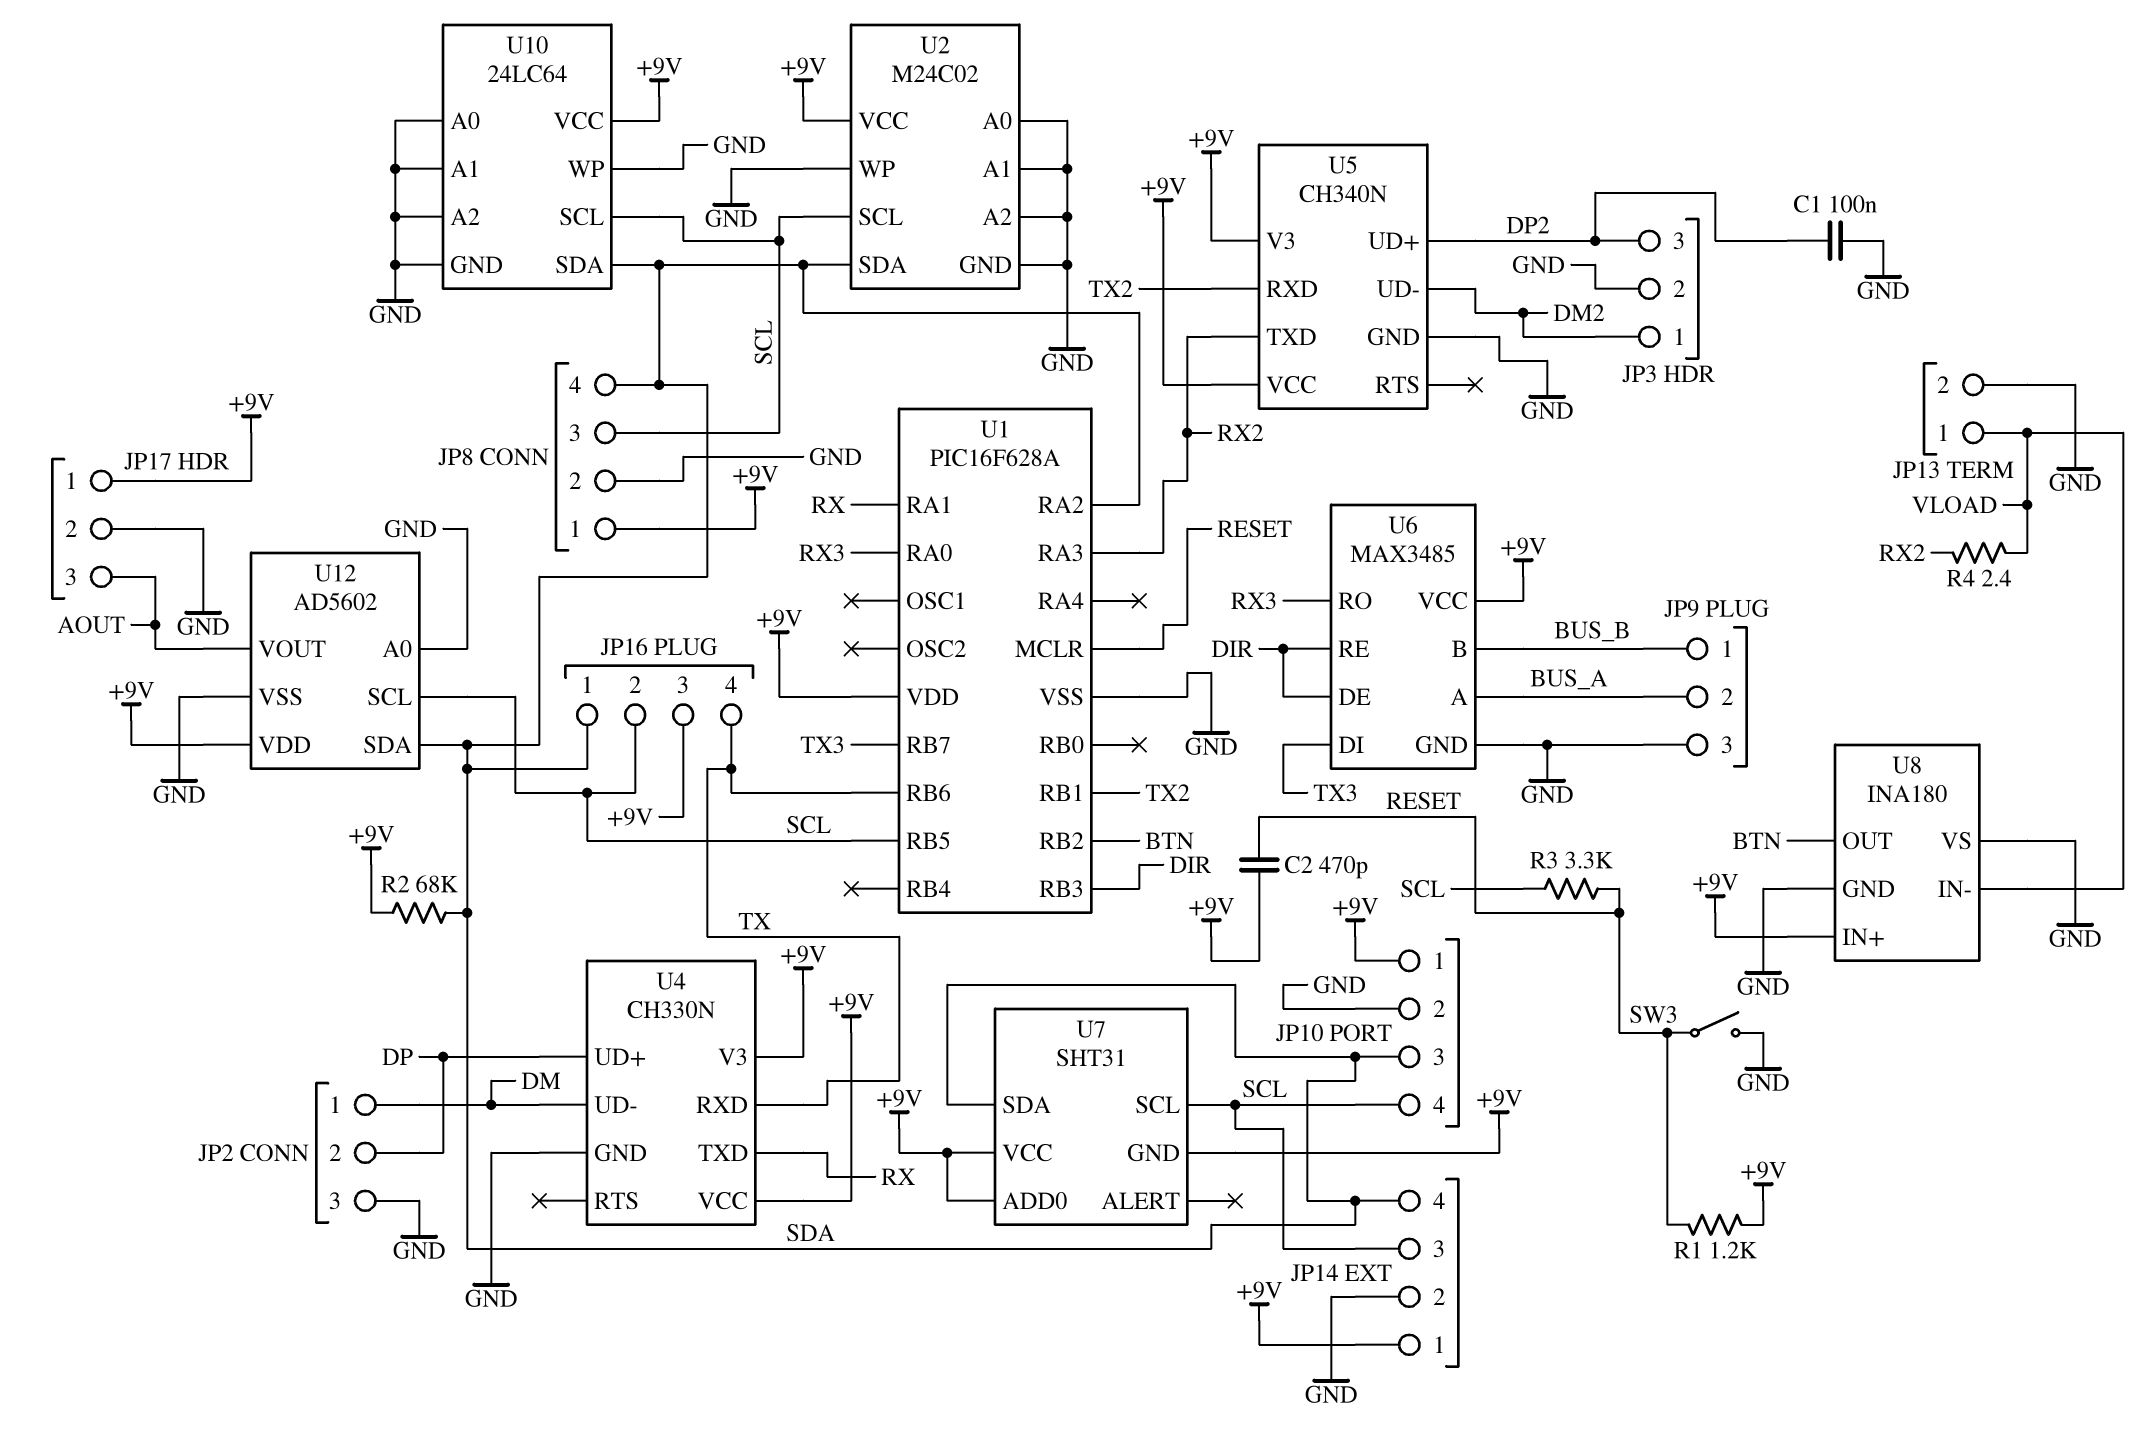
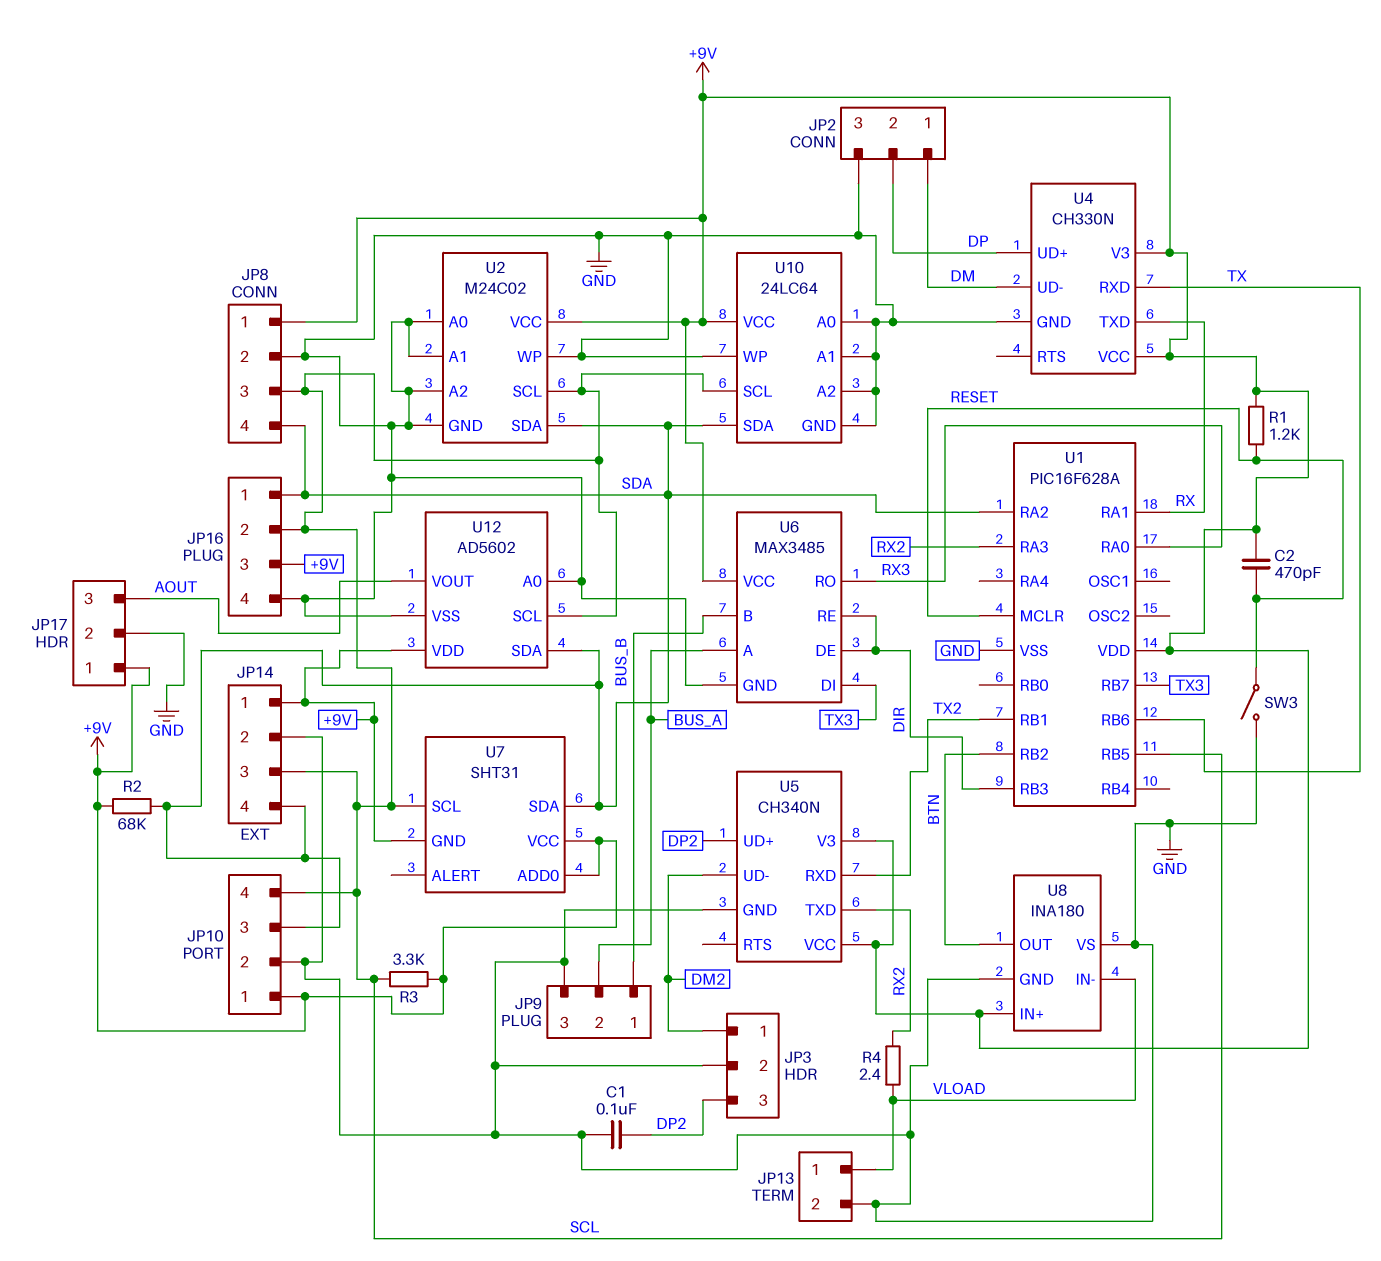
JP16 pin 4: TX -> GND
R3: 3.3k (RESET, SCL) -> 3.3k (+9V, SCL)

